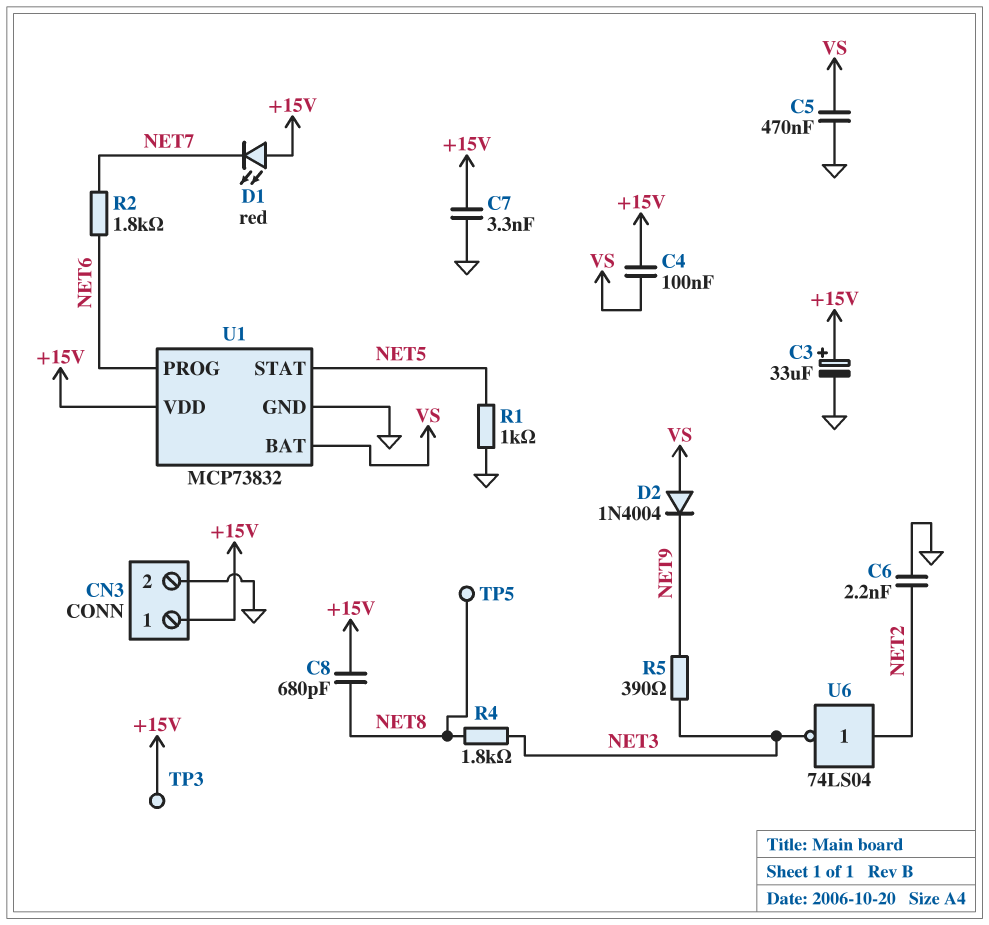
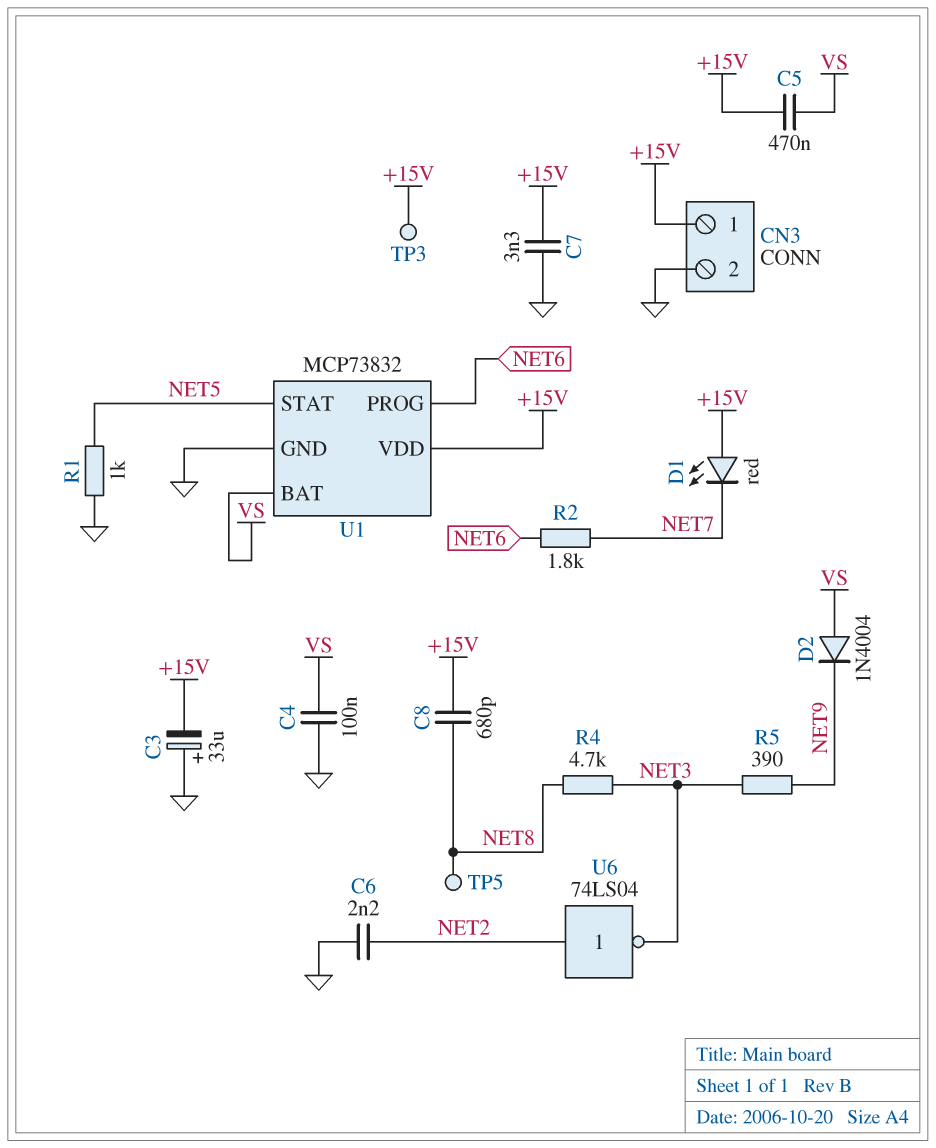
C3: 33uF (plus +15V, minus GND) -> 33uF (plus GND, minus +15V)
C4: 100nF (+15V, VS) -> 100nF (GND, VS)
C5: 470nF (GND, VS) -> 470nF (+15V, VS)
R4: 1.8k (NET3, NET8) -> 4.7k (NET3, NET8)

